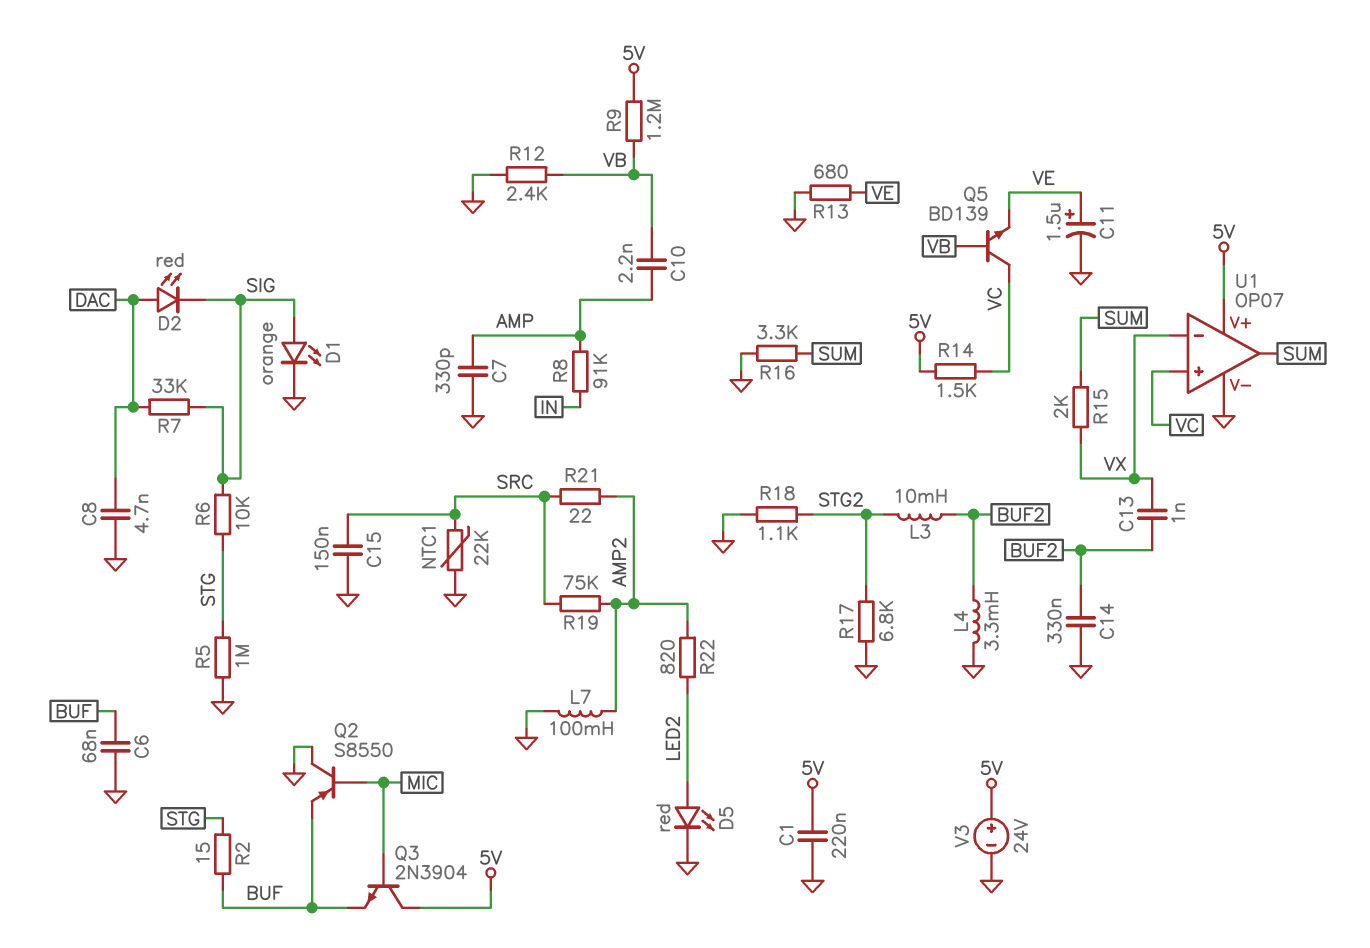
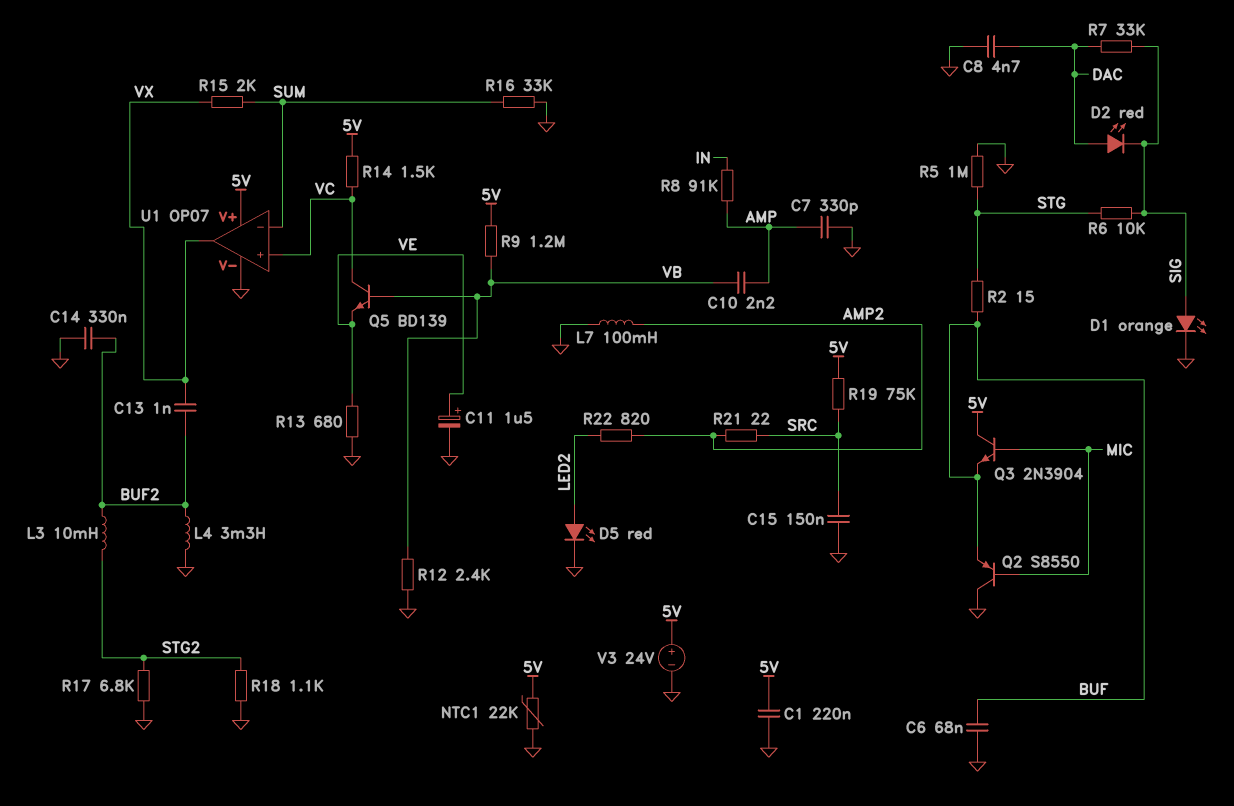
NTC1: 22k (GND, SRC) -> 22k (5V, GND)
R16: 3.3k (GND, SUM) -> 33k (GND, SUM)
R19: 75k (AMP2, SRC) -> 75k (5V, SRC)
U1 pin in-: VX -> SUM
U1 pin out: SUM -> VX

